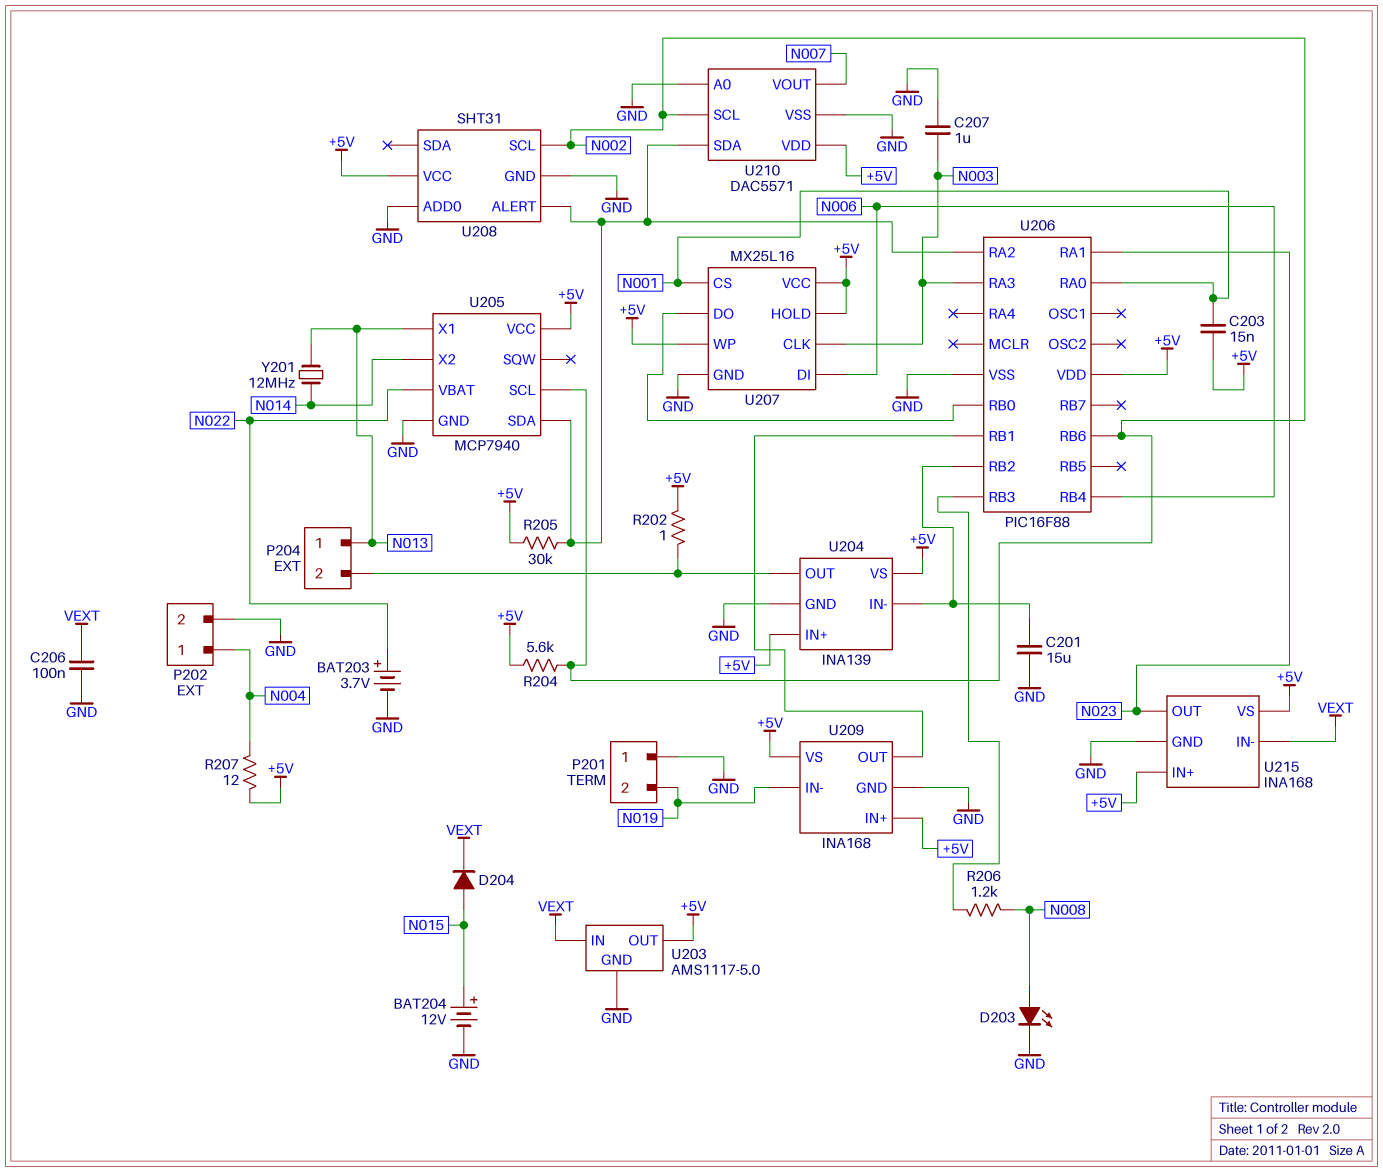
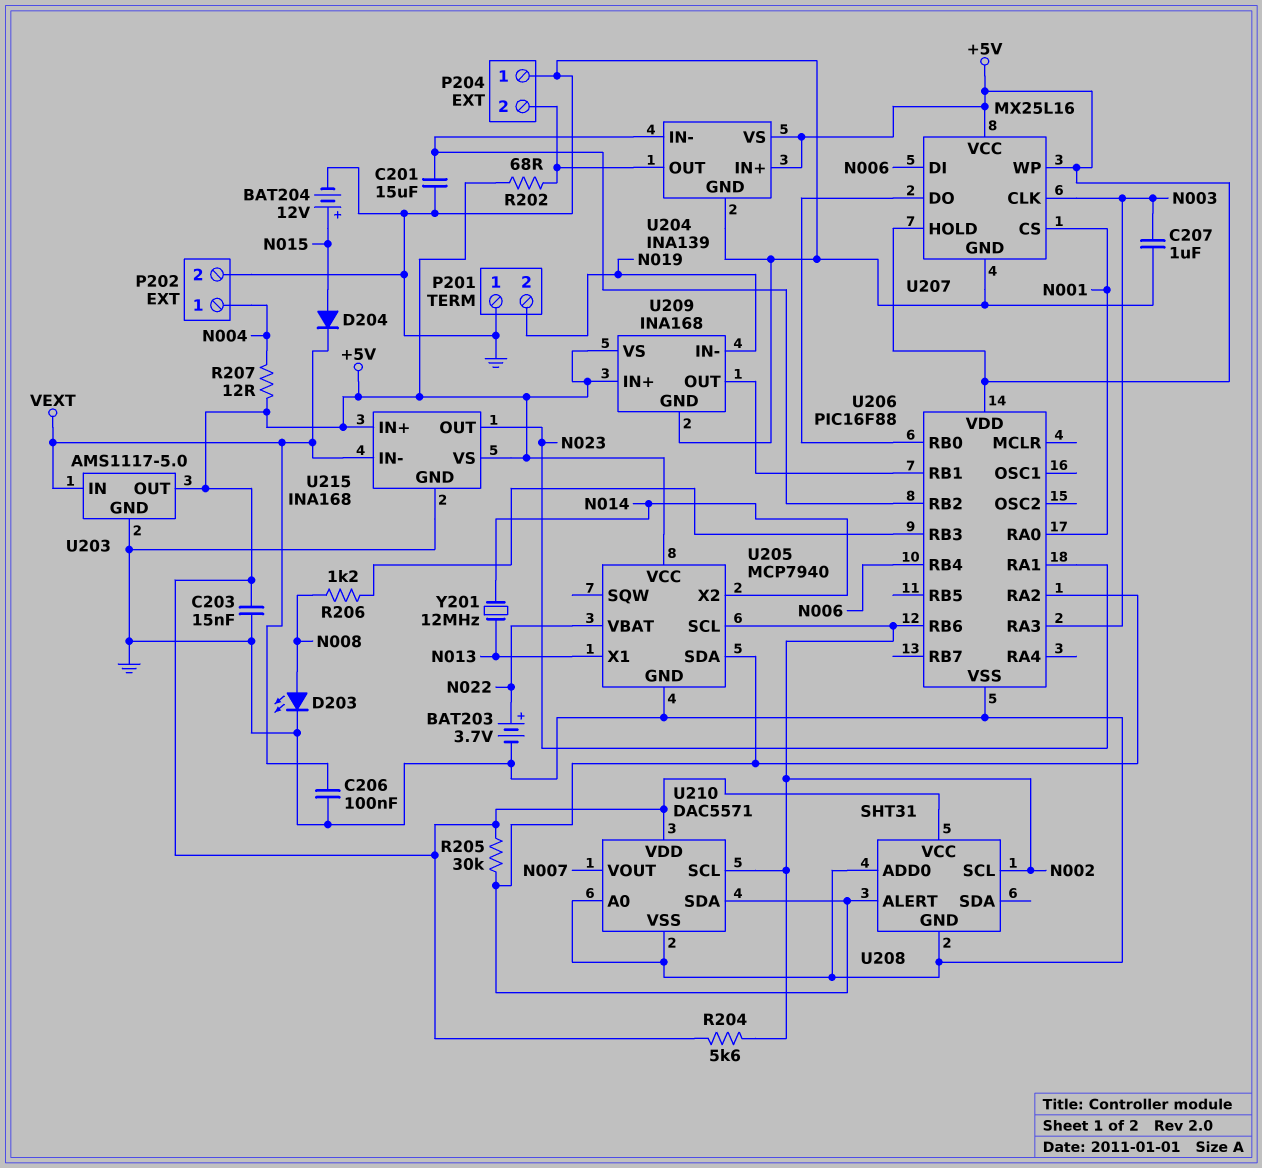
C203: 15nF (+5V, N001) -> 15nF (+5V, GND)
P204 pin 1: N013 -> GND
R202: 1 (+5V, P204/2) -> 68 (+5V, P204/2)

